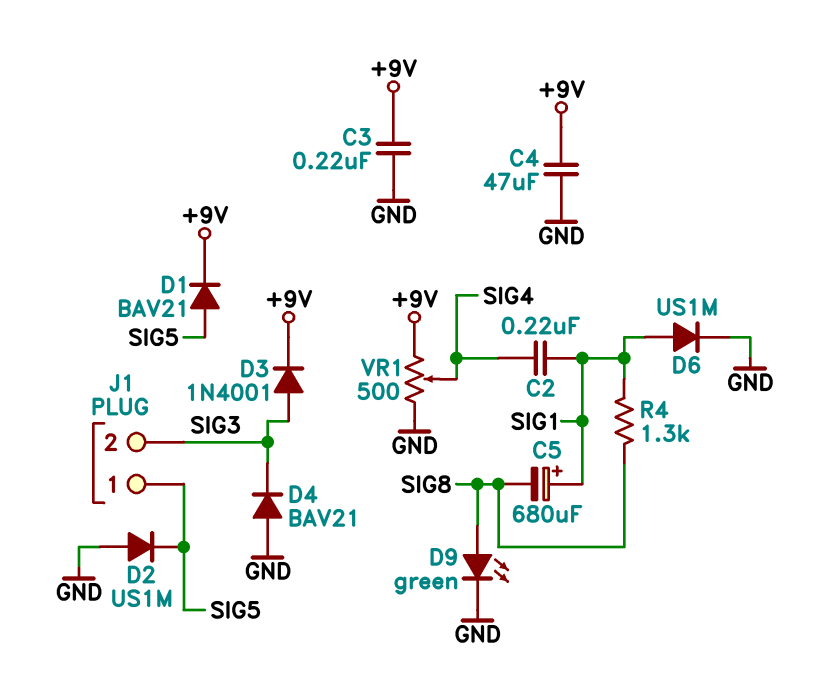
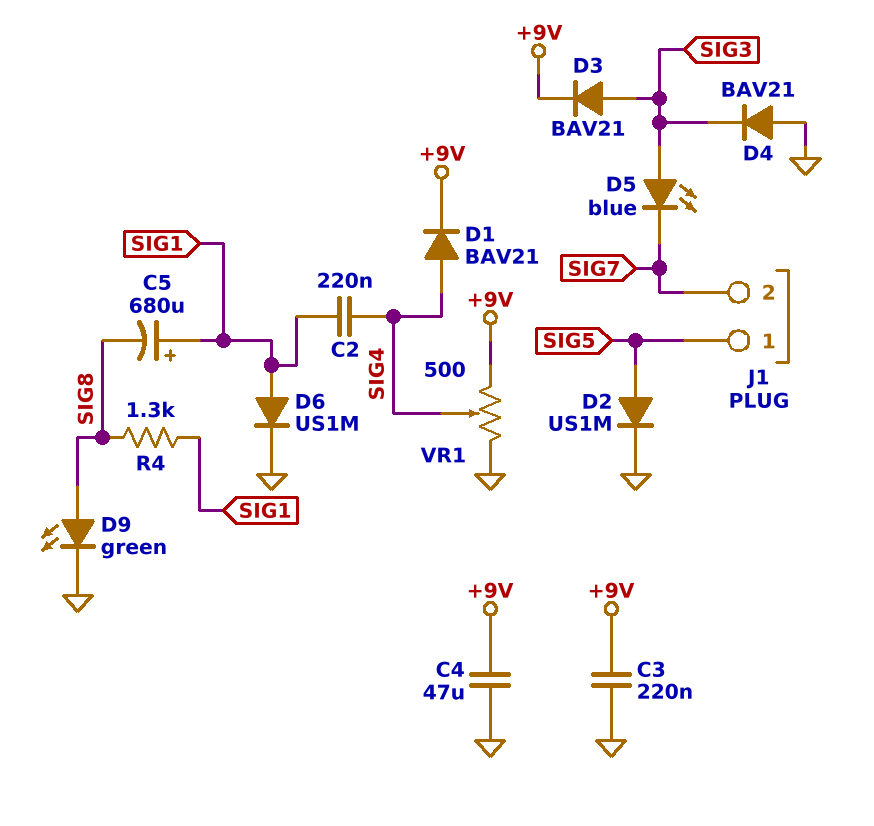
D1: diode BAV21 (A SIG5, K +9V) -> diode BAV21 (A SIG4, K +9V)
D2: diode US1M (A GND, K SIG5) -> diode US1M (A SIG5, K GND)
D3: diode 1N4001 (A SIG3, K +9V) -> diode BAV21 (A SIG3, K +9V)
D5: none -> LED blue (A SIG3, K SIG7)
J1 pin 2: SIG3 -> SIG7

